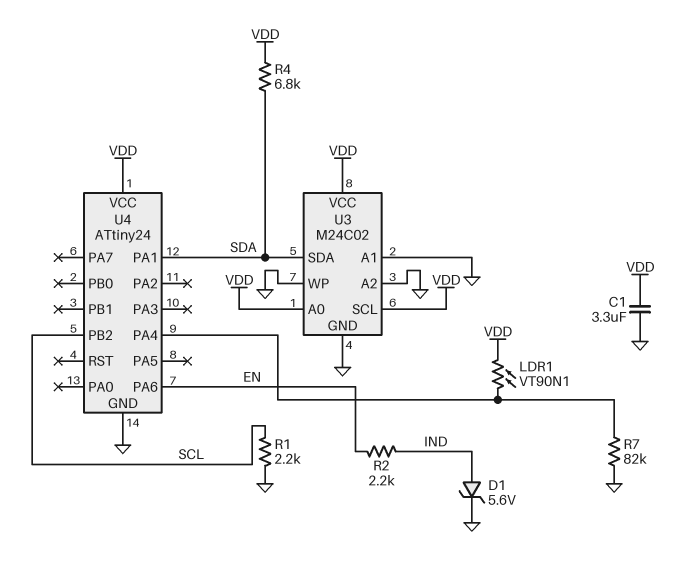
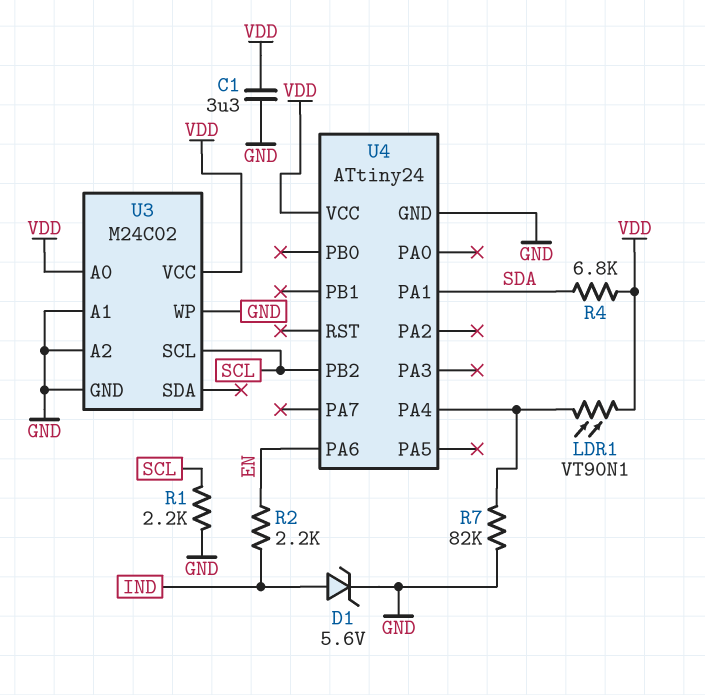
U3 pin SCL: VDD -> SCL
U3 pin SDA: SDA -> none

